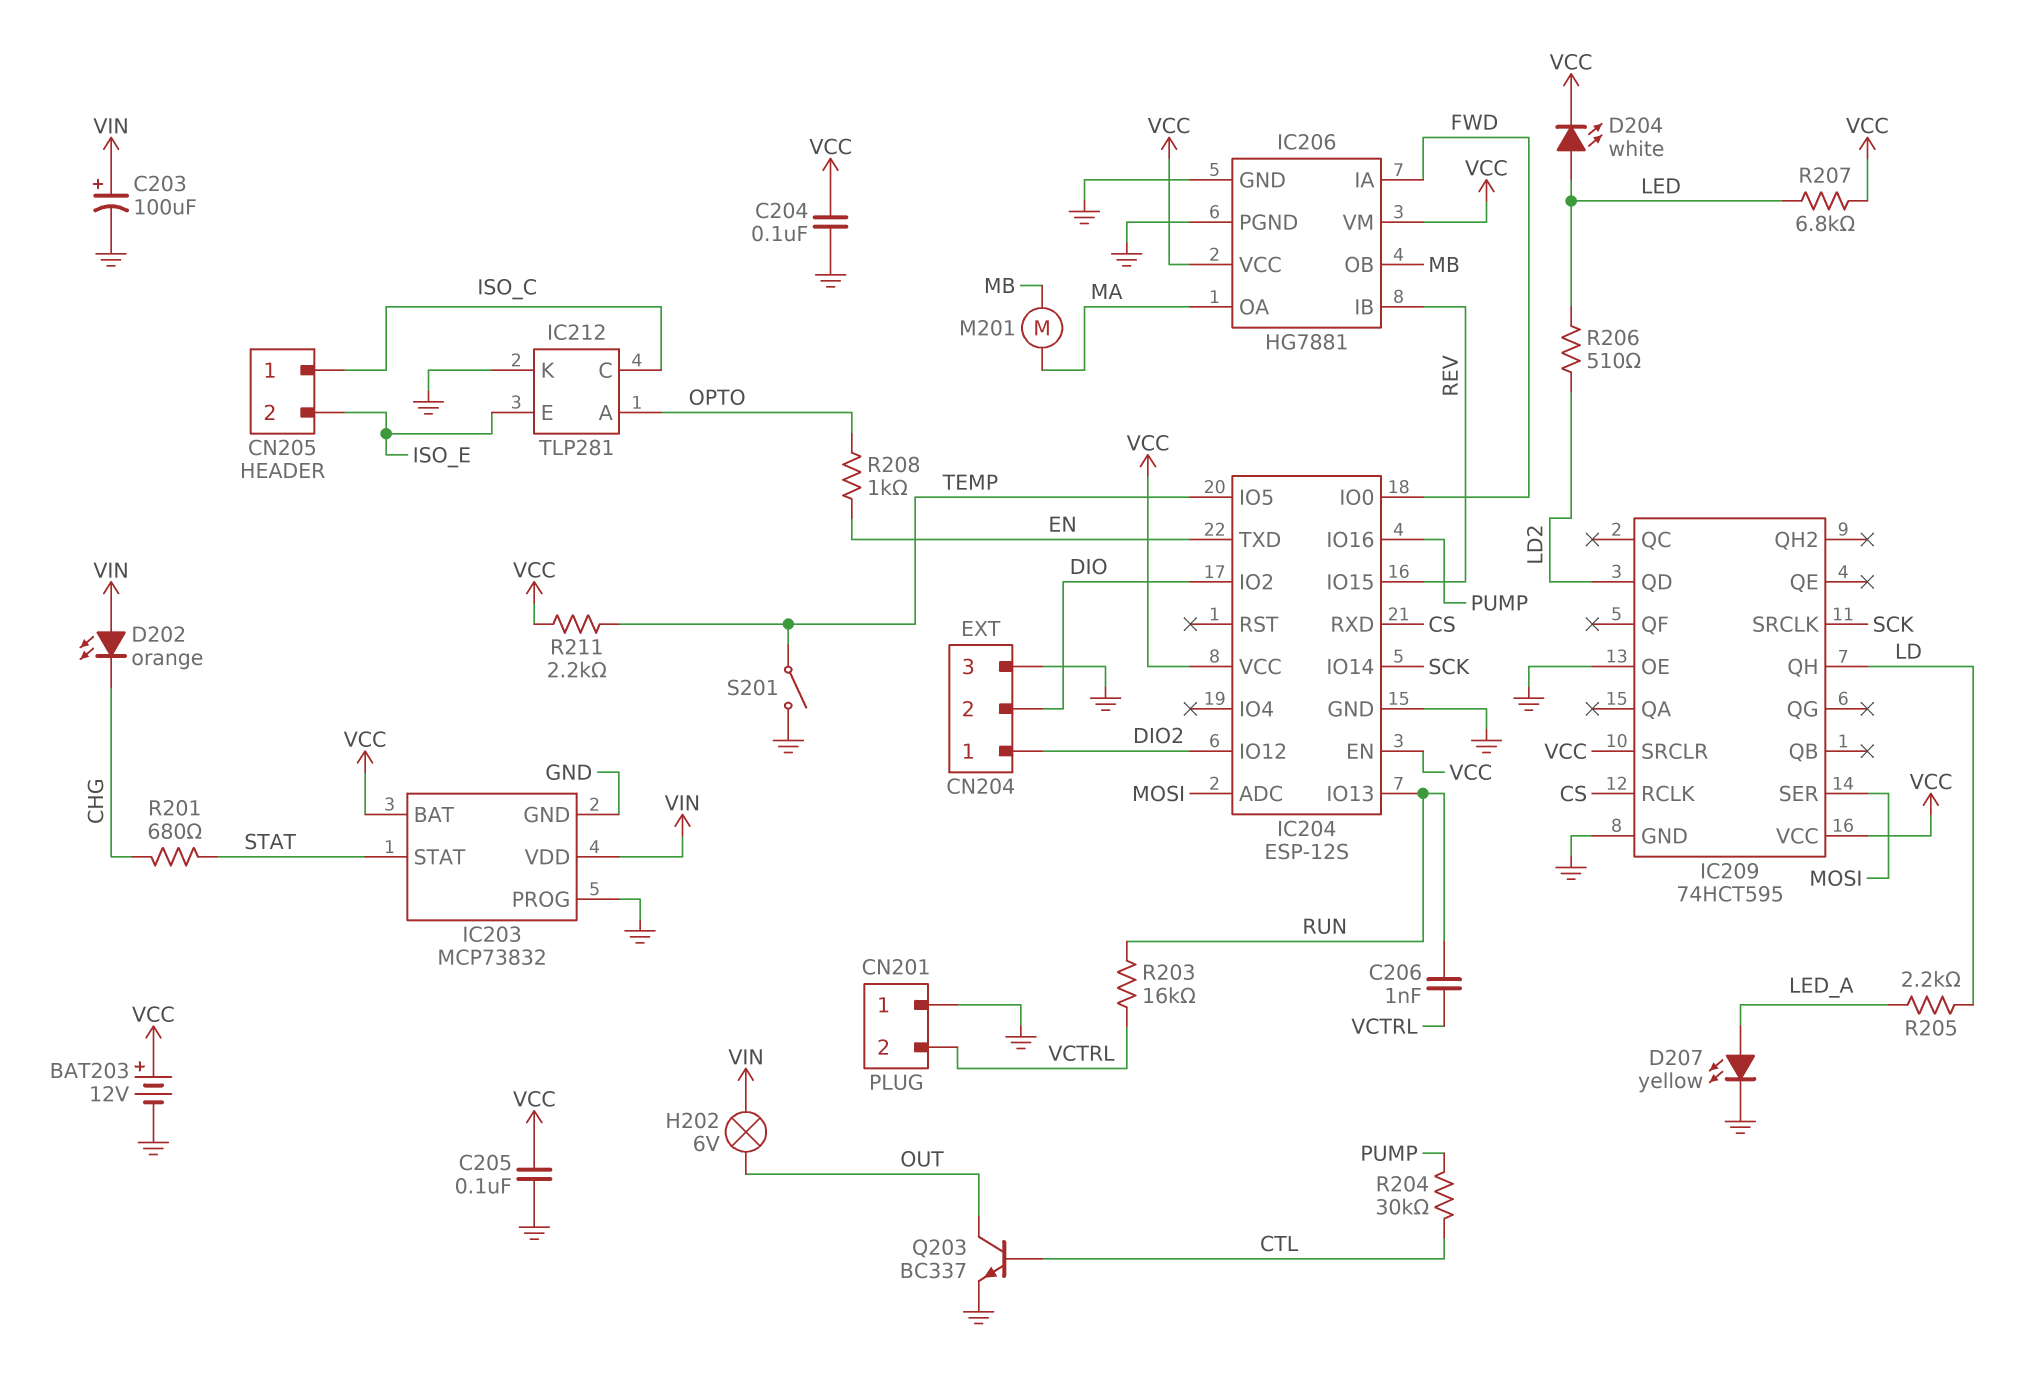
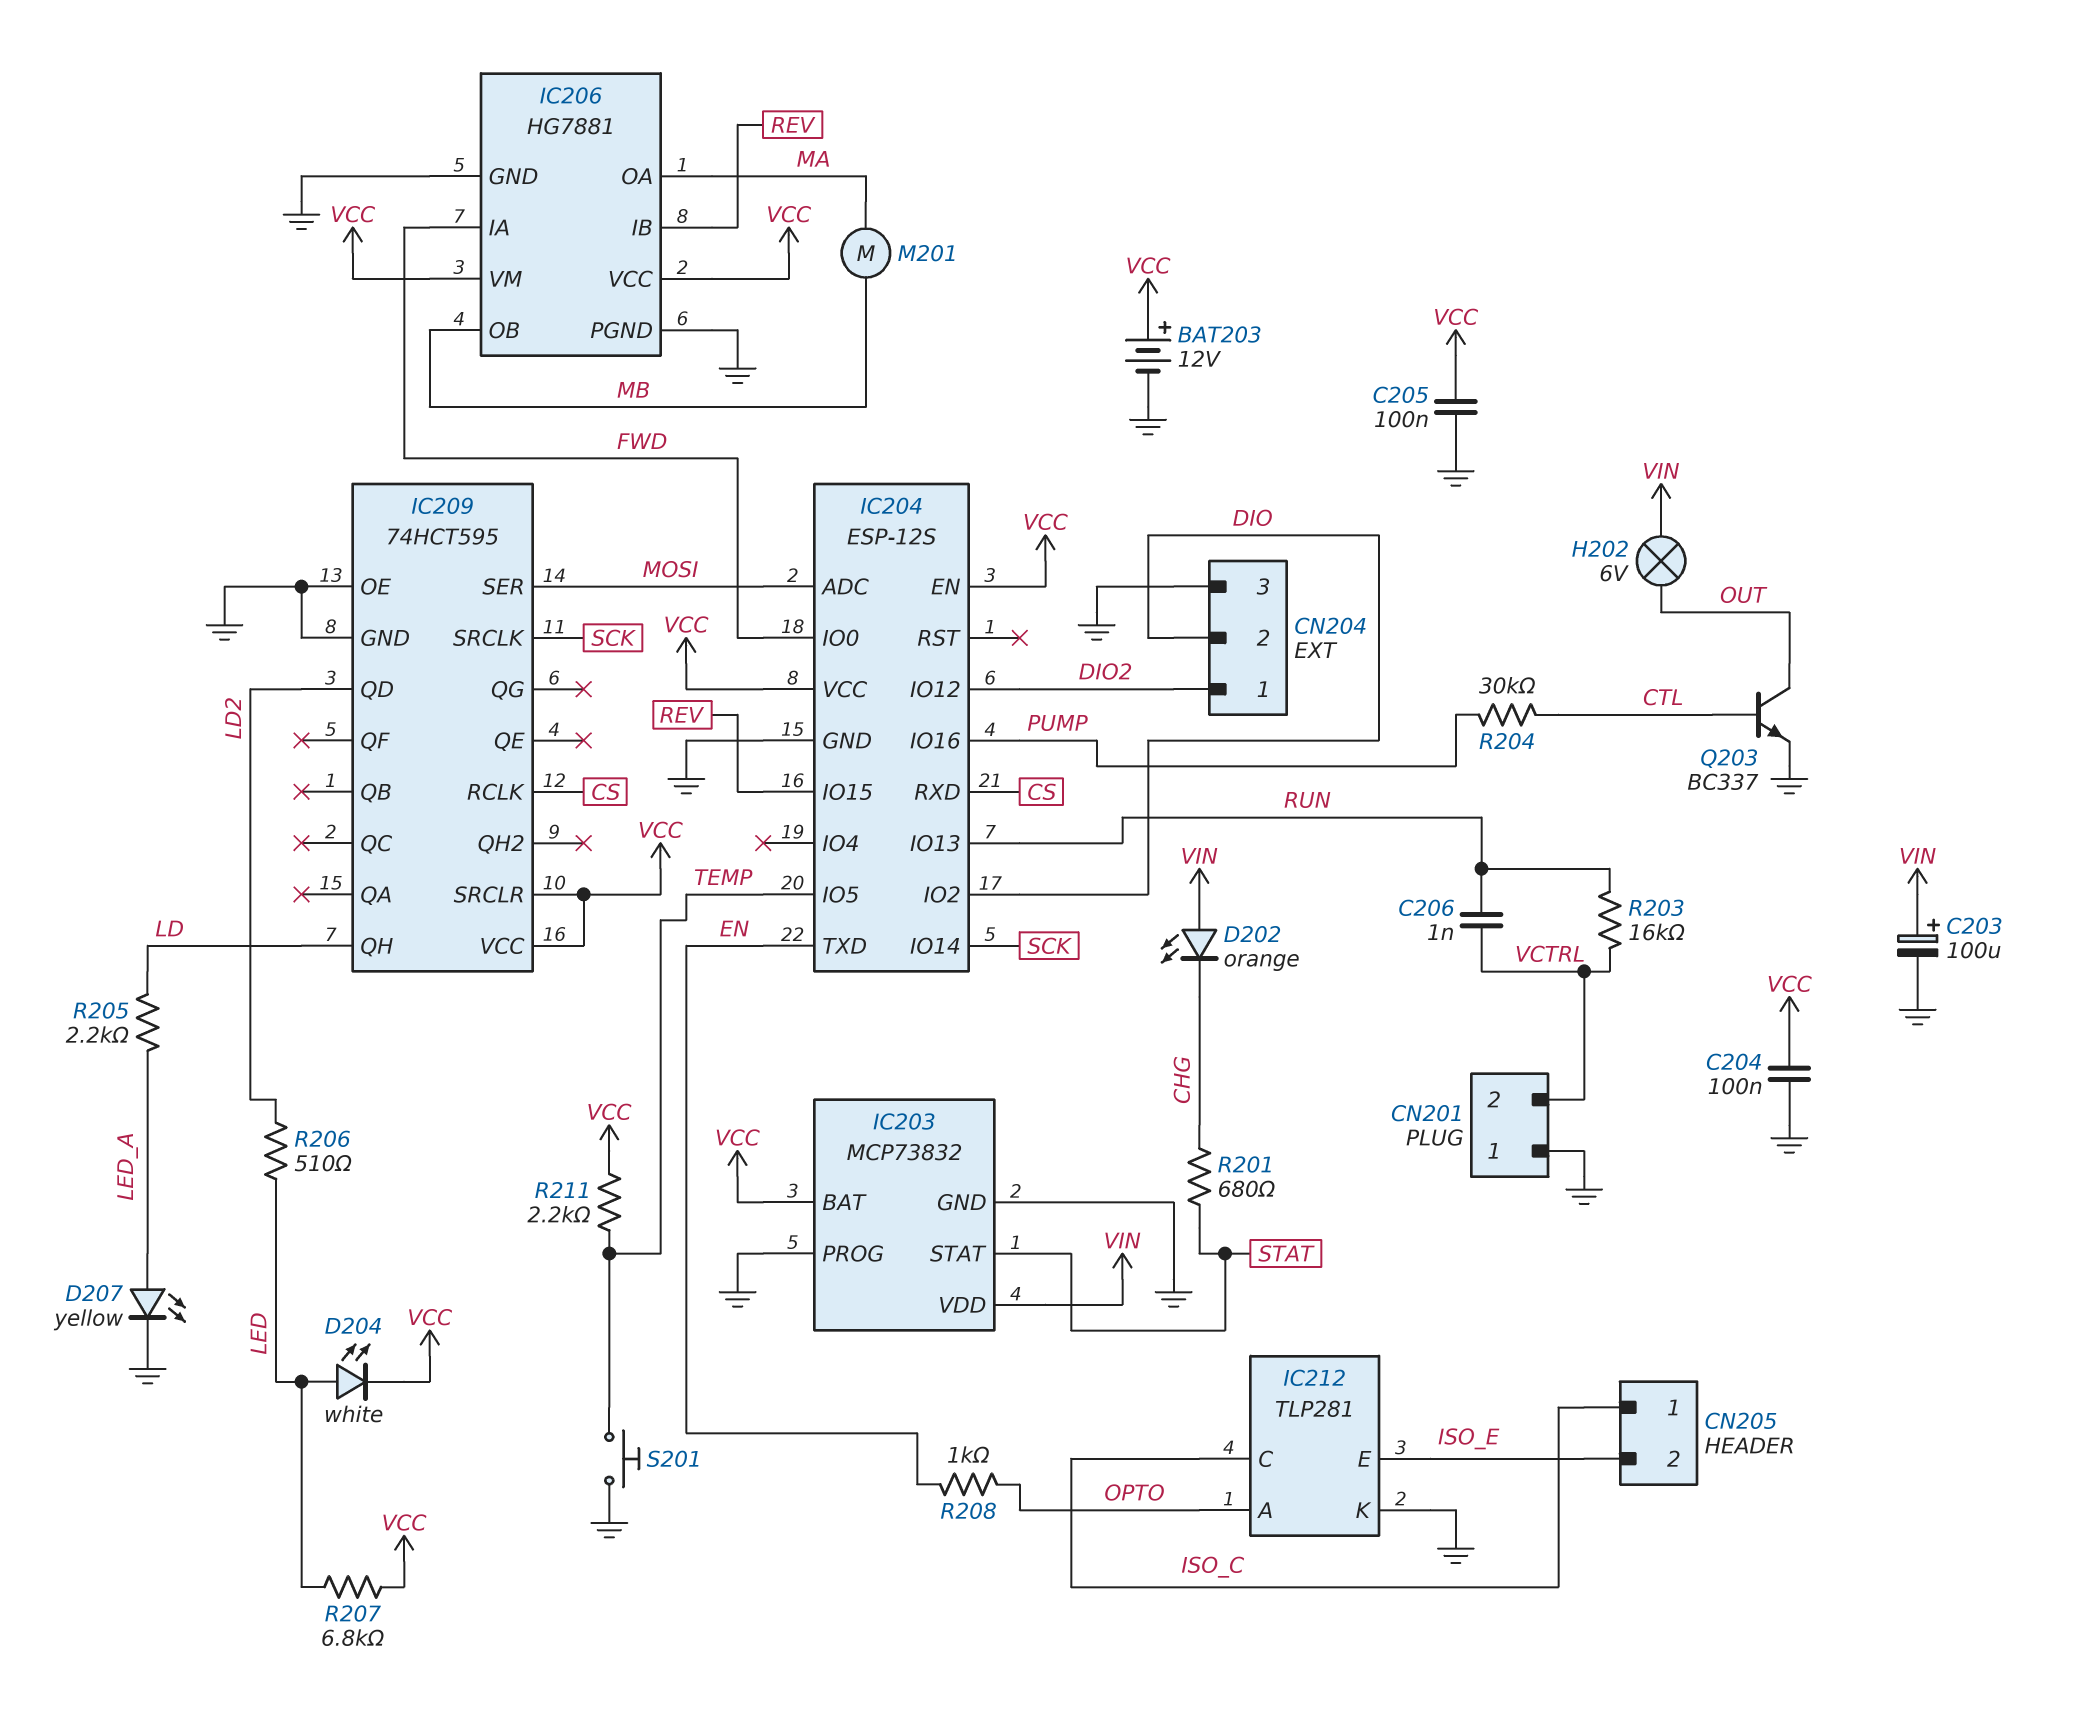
S201: switch (GND, TEMP) -> button (GND, TEMP)

